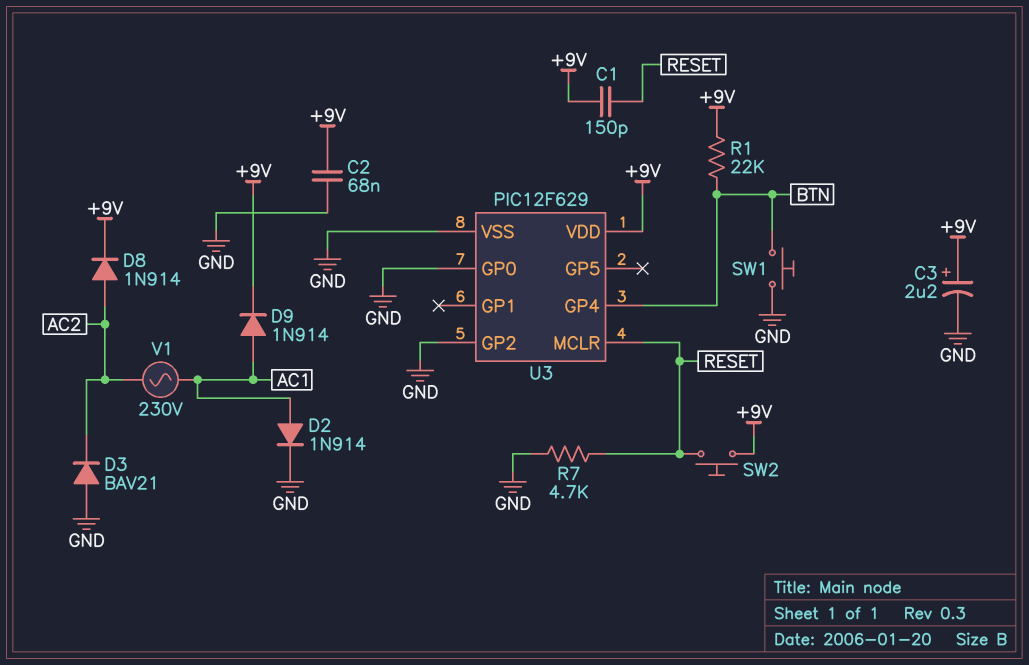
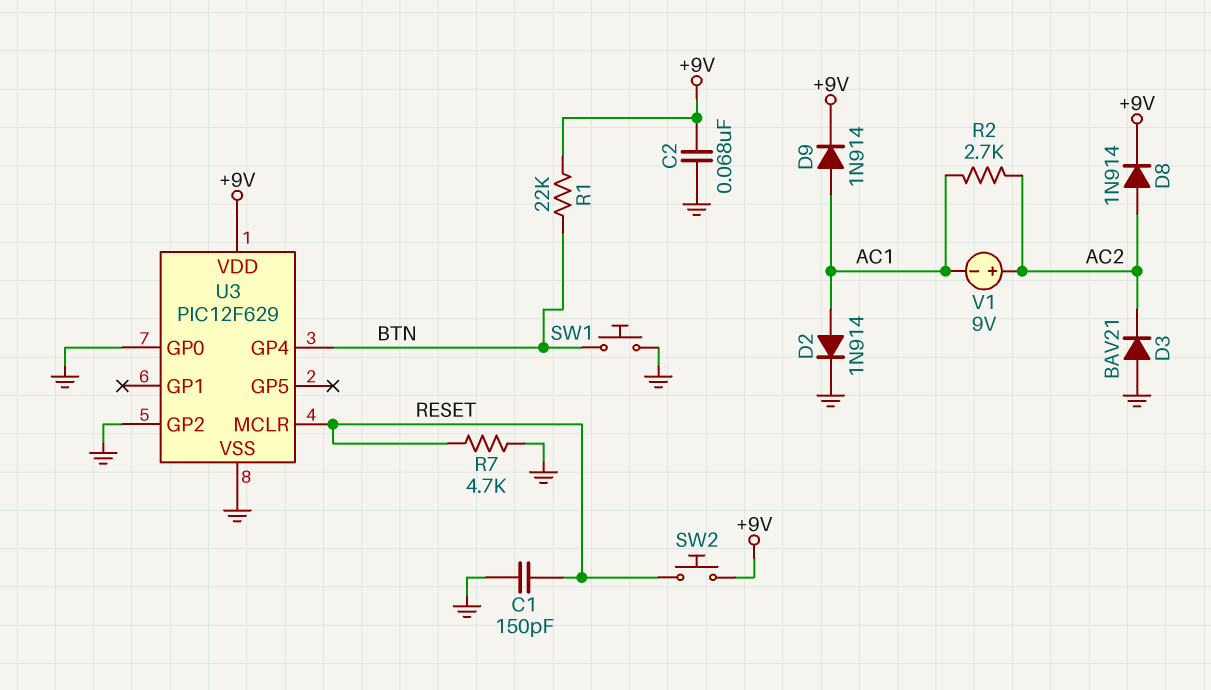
C1: 150pF (+9V, RESET) -> 150pF (GND, RESET)
C3: 2.2uF (plus +9V, minus GND) -> none
R2: none -> 2.7k (AC1, AC2)
V1: AC 230V (AC1, AC2) -> 9V (plus AC2, minus AC1)

